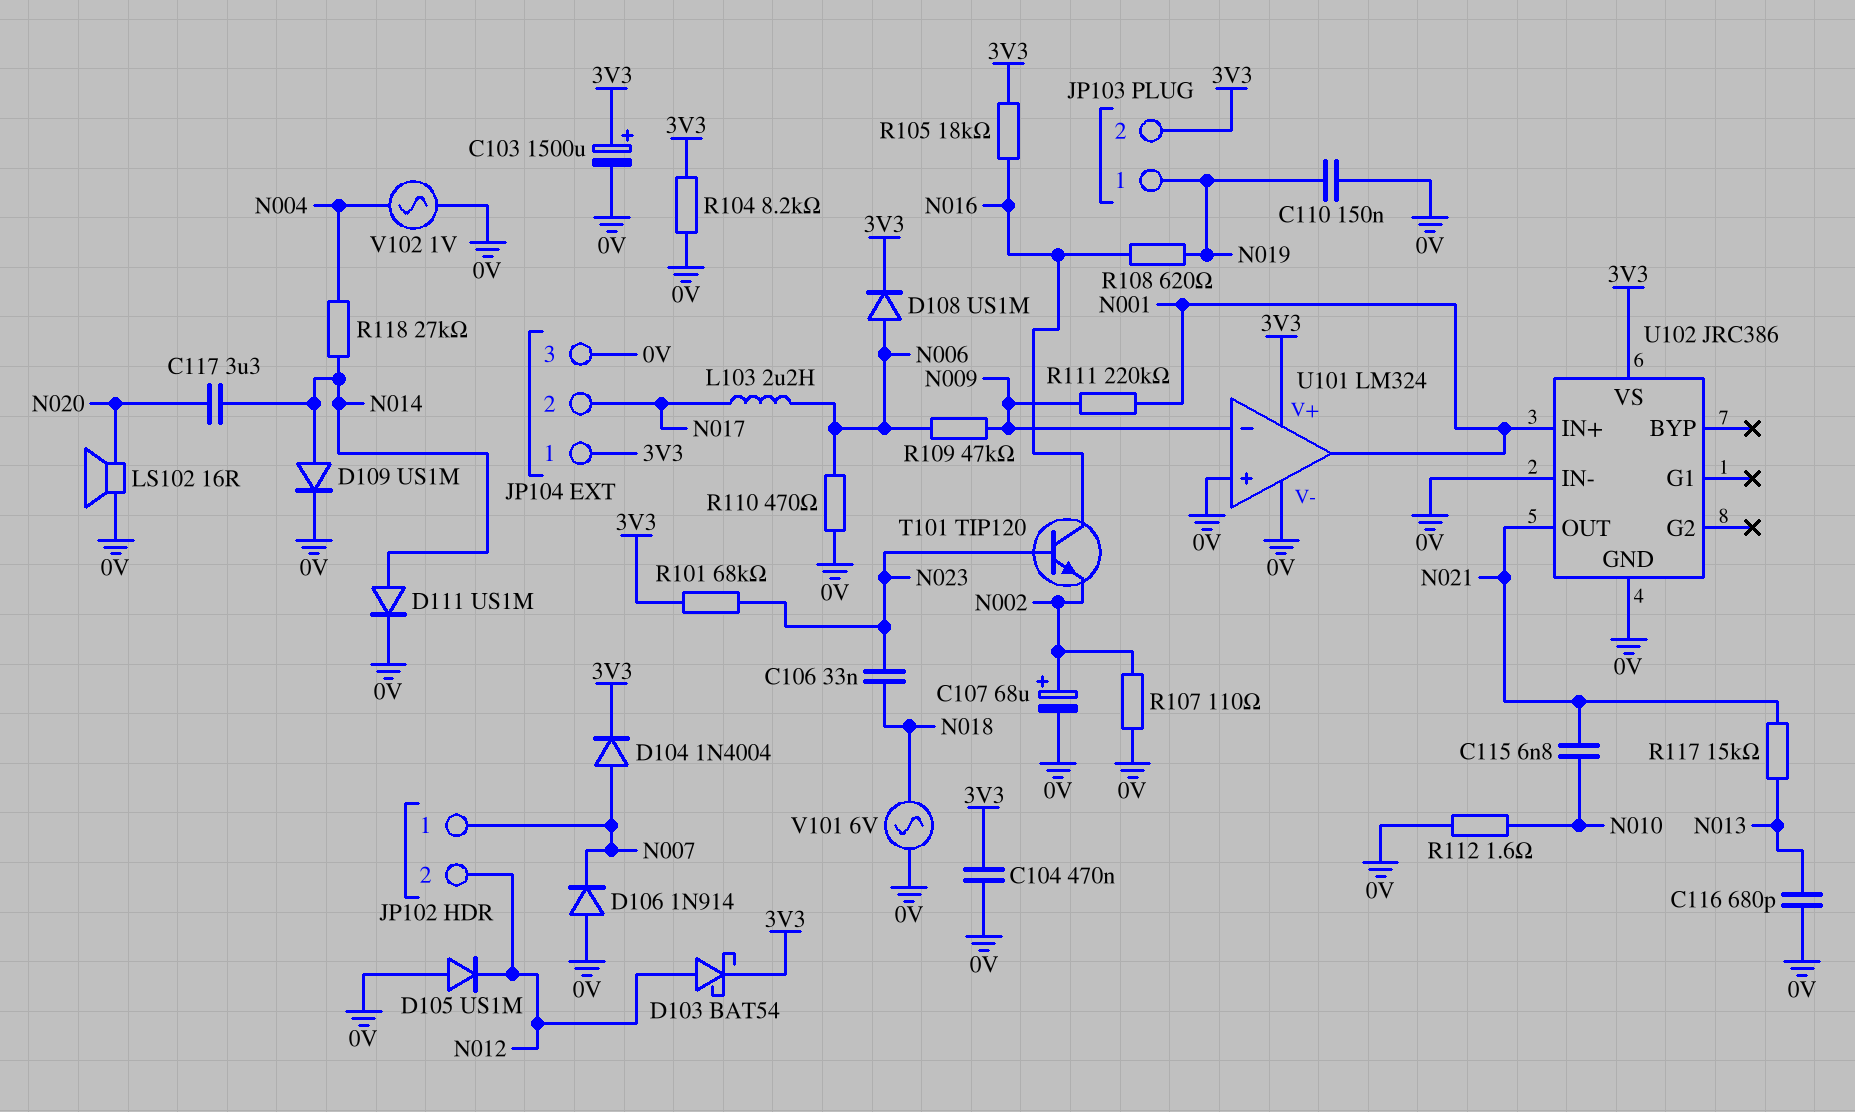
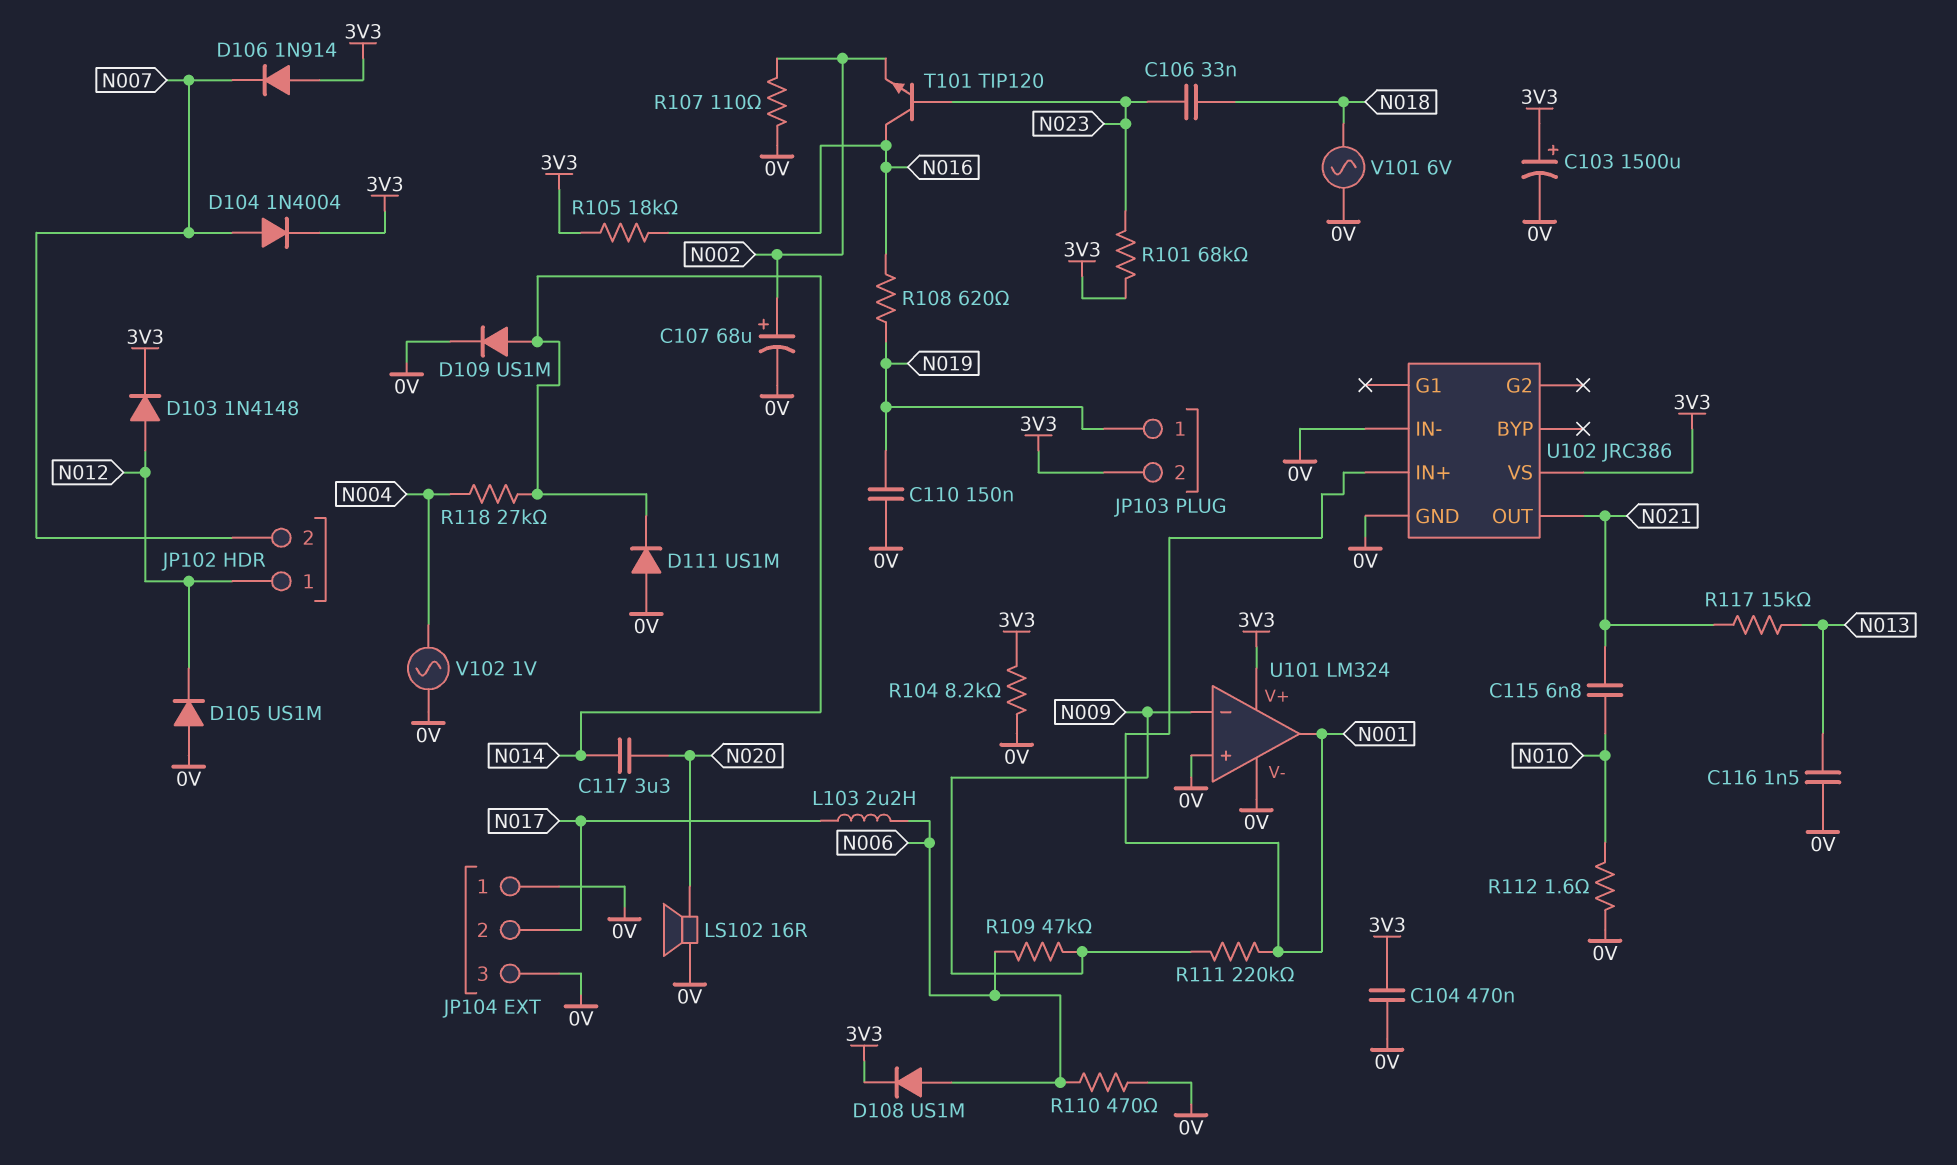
C116: 680pF (0V, N013) -> 1.5nF (0V, N013)
D103: schottky BAT54 (A N012, K 3V3) -> diode 1N4148 (A N012, K 3V3)
D106: diode 1N914 (A 0V, K N007) -> diode 1N914 (A 3V3, K N007)
D111: diode US1M (A N014, K 0V) -> diode US1M (A 0V, K N014)
JP102 pin 1: N007 -> N012
JP102 pin 2: N012 -> N007
JP104 pin 1: 3V3 -> 0V

